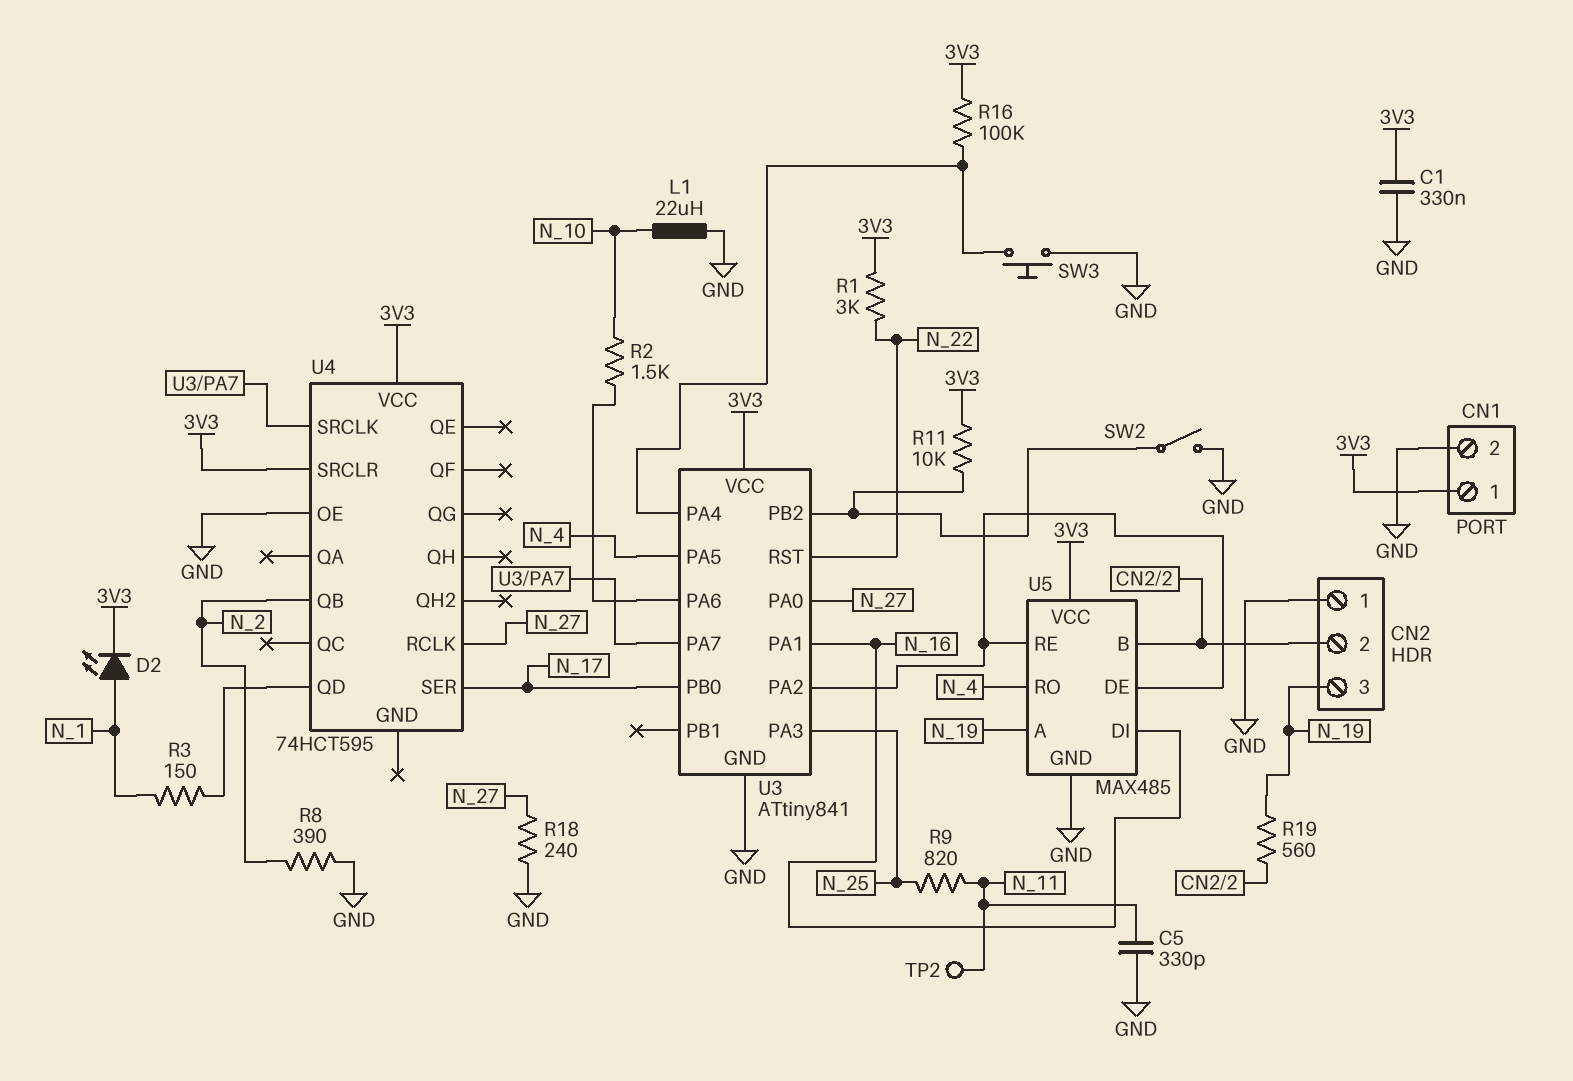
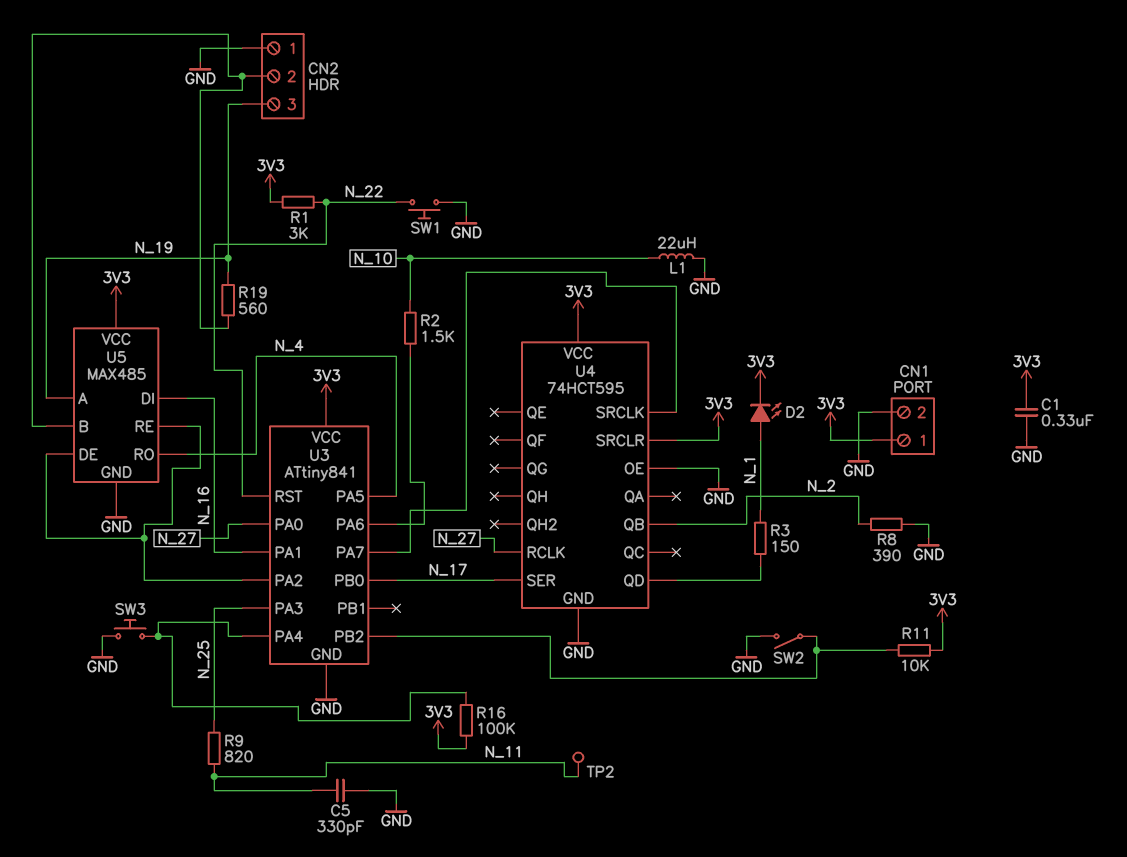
R18: 240 (GND, N_27) -> none
SW1: none -> button (GND, N_22)
U4 pin GND: none -> GND

